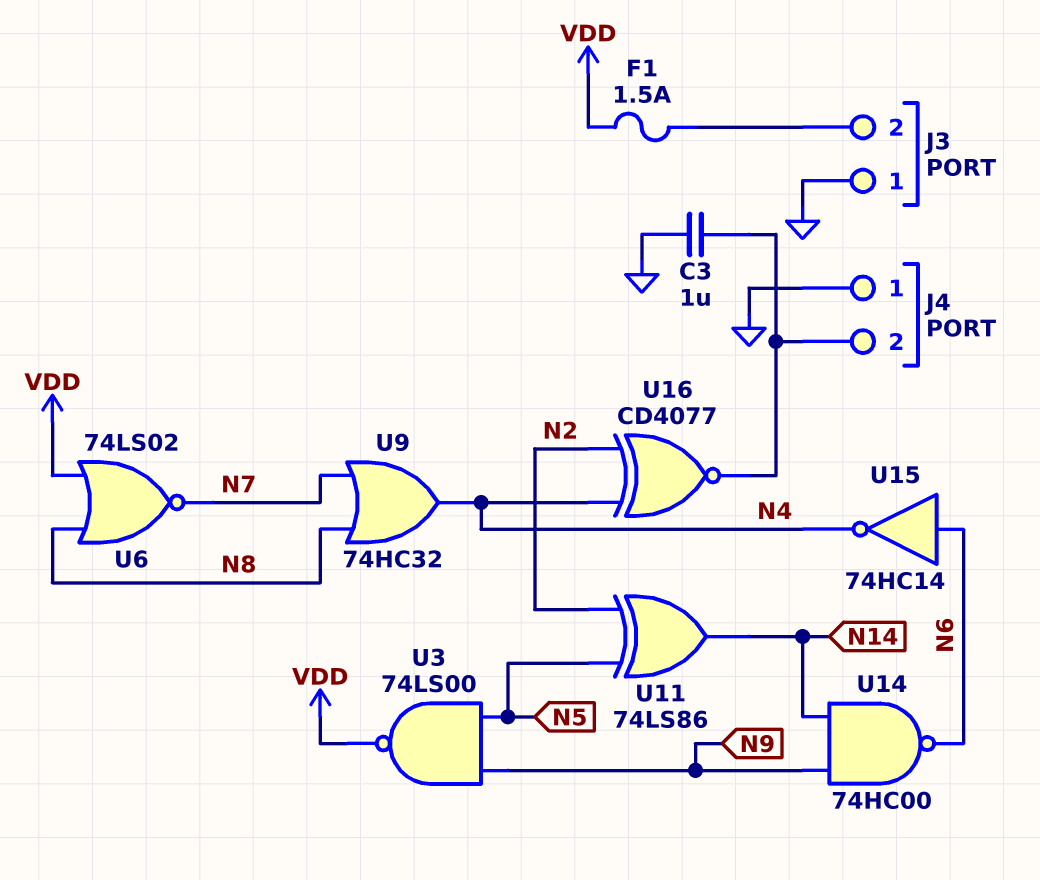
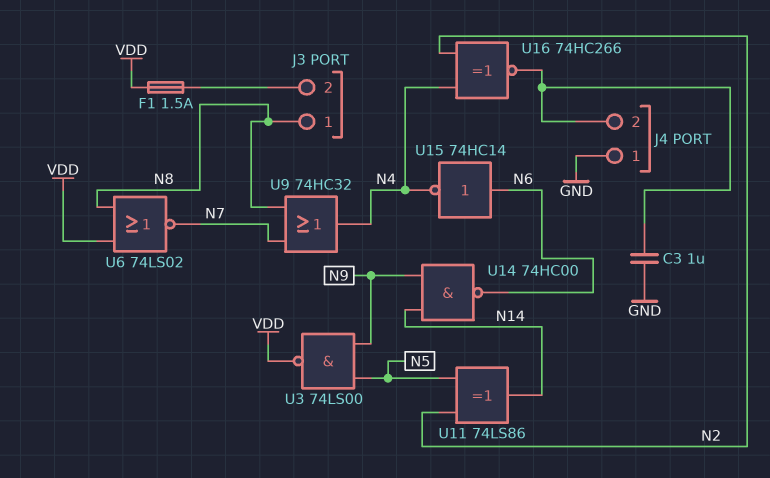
J3 pin 1: GND -> N8
U16: XNOR CD4077 (in N2, in N4, out J4/2) -> XNOR 74HC266 (in N2, in N4, out J4/2)

